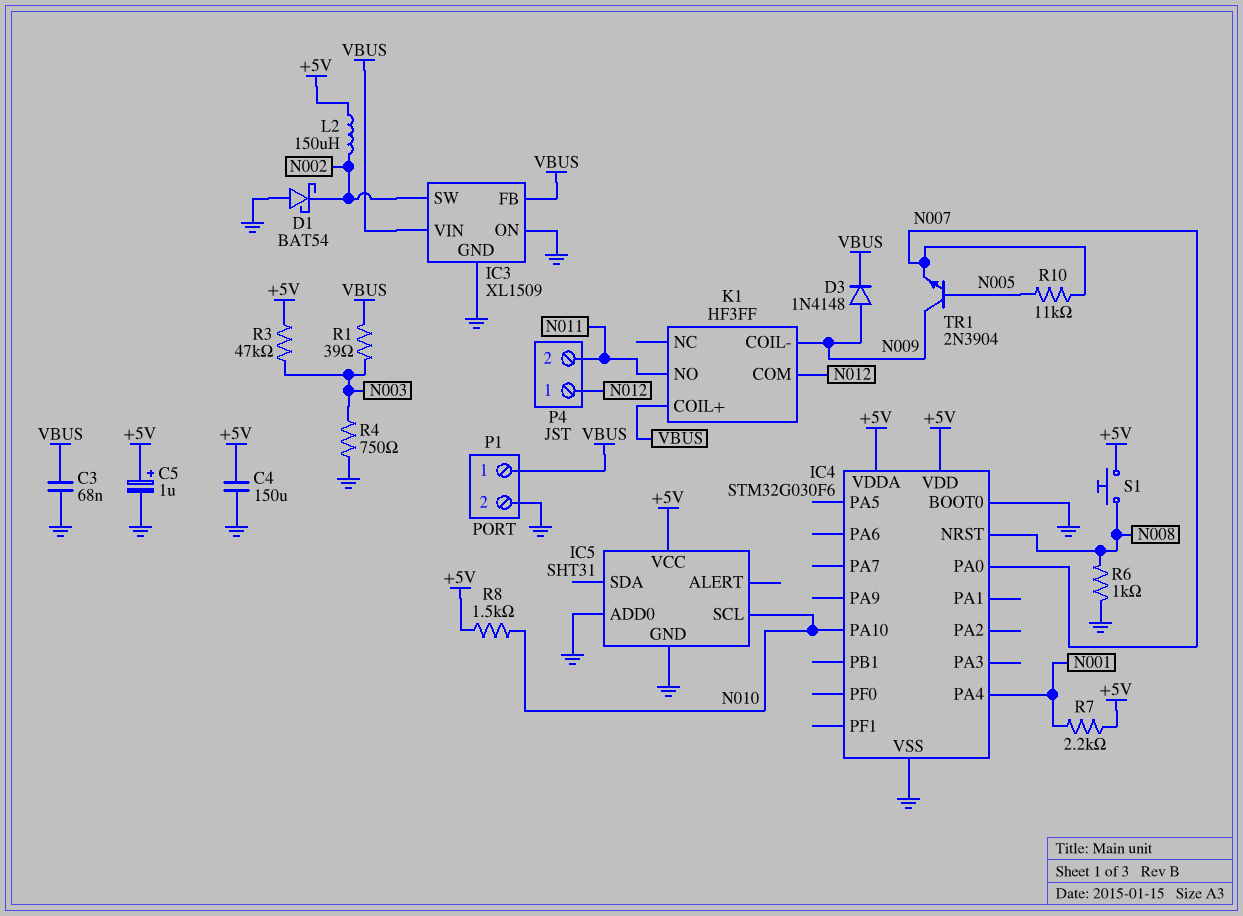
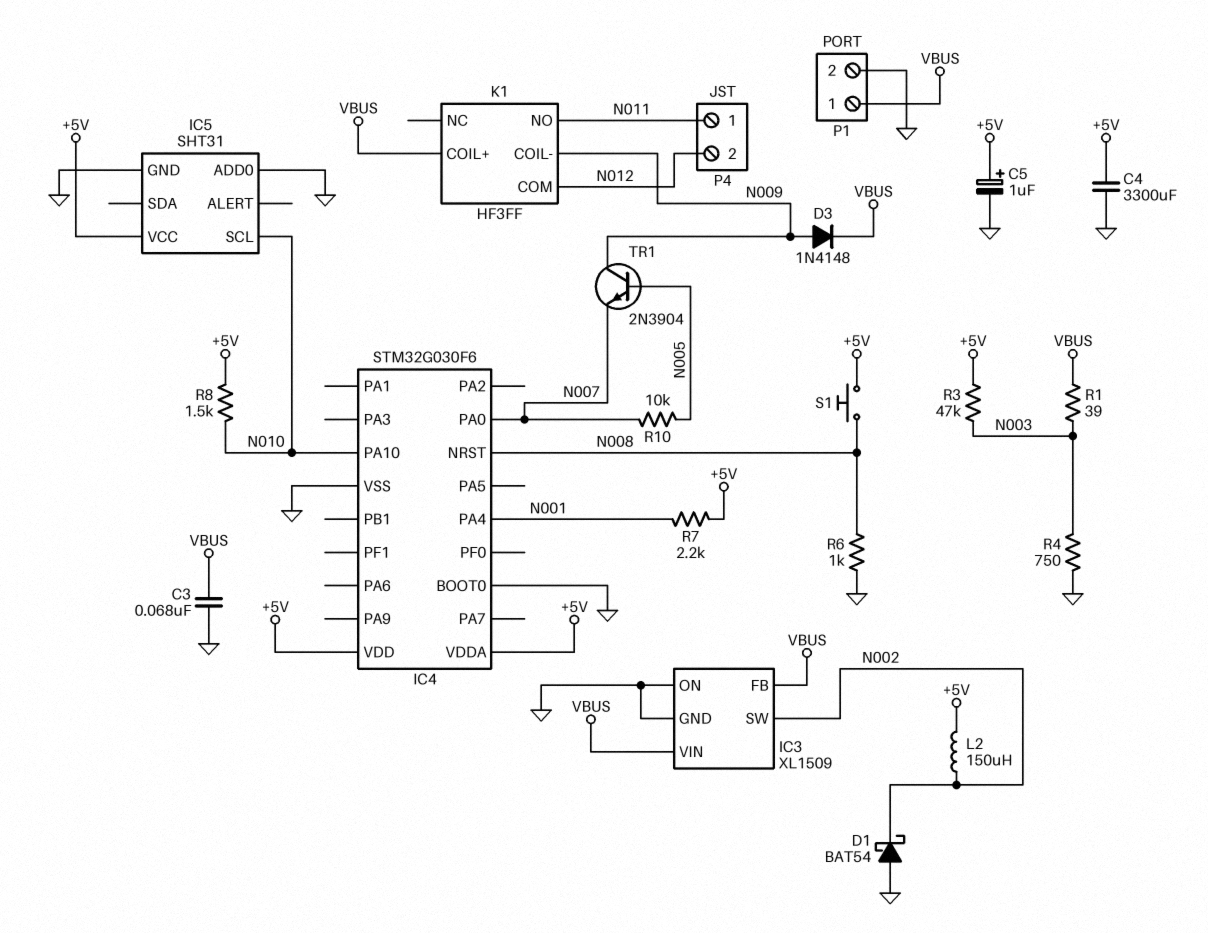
C4: 150uF (+5V, GND) -> 3300uF (+5V, GND)
P4 pin 1: N012 -> N011
P4 pin 2: N011 -> N012
R10: 11k (N005, N007) -> 10k (N005, N007)

